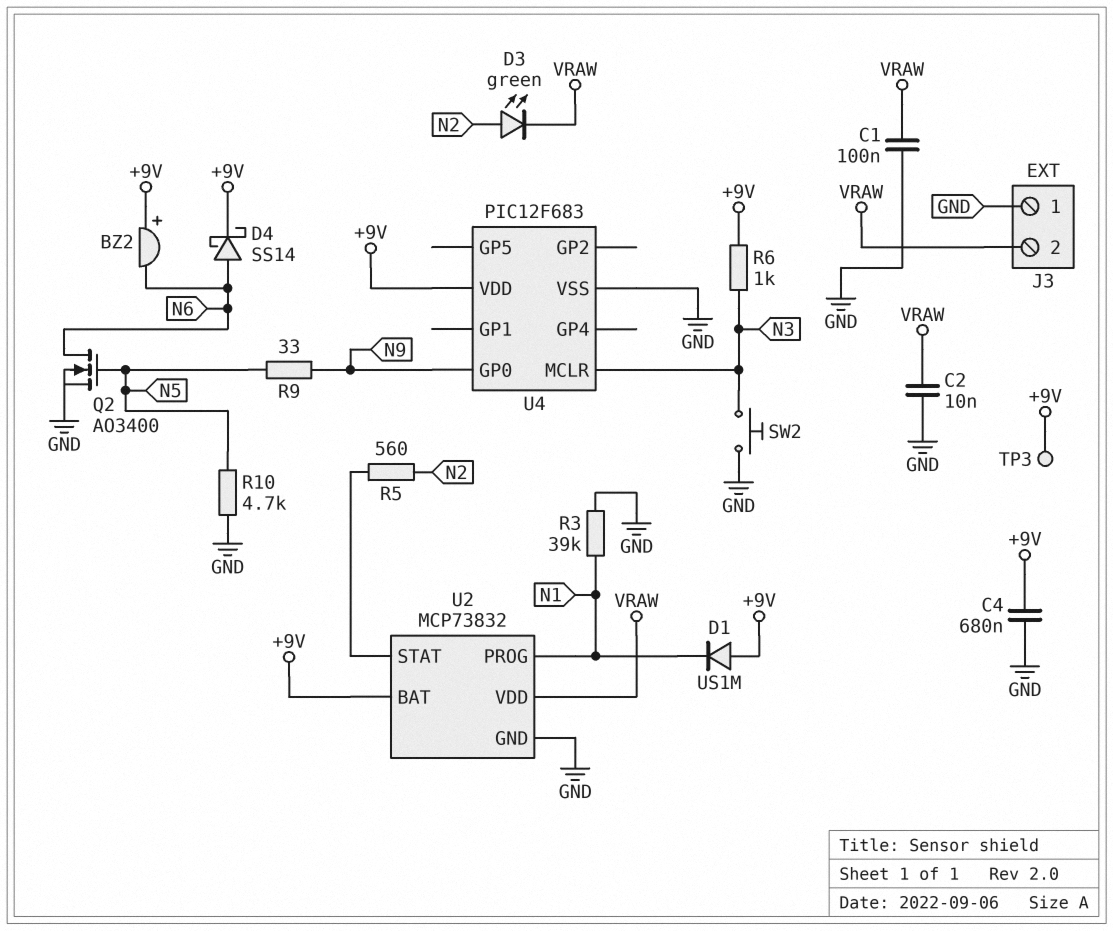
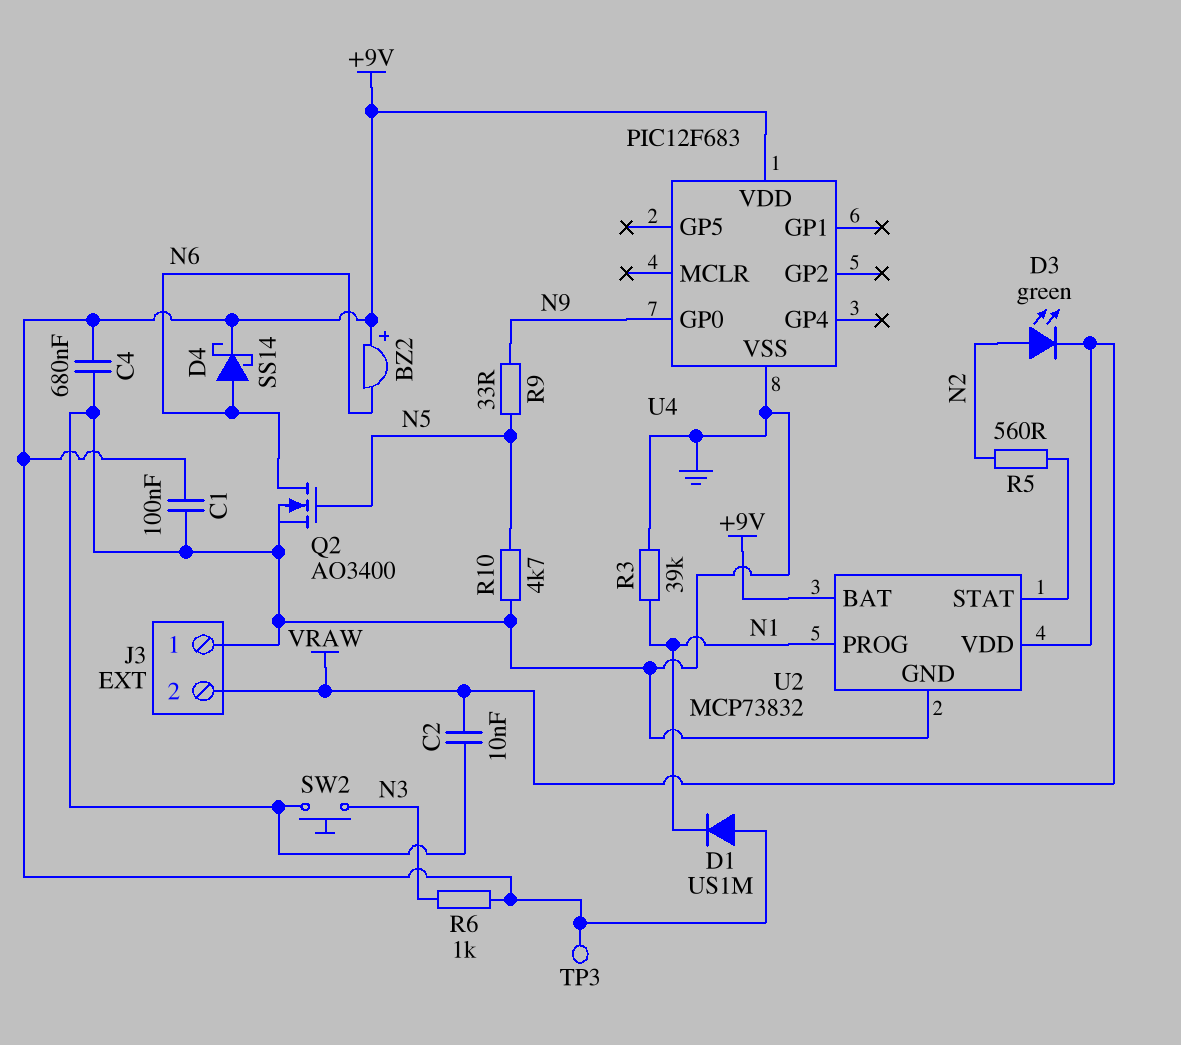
C1: 100nF (GND, VRAW) -> 100nF (+9V, GND)
U4 pin MCLR: N3 -> none

